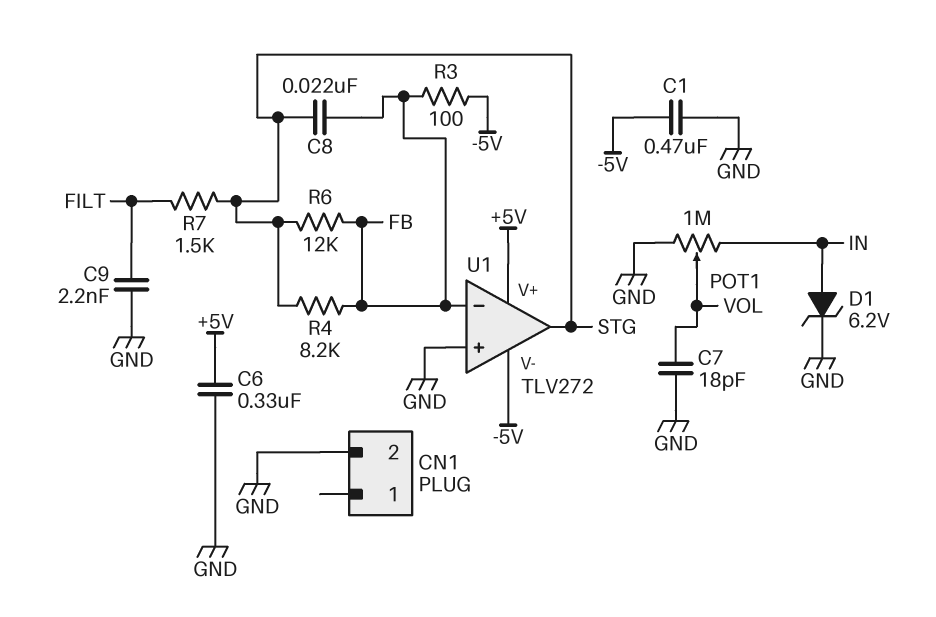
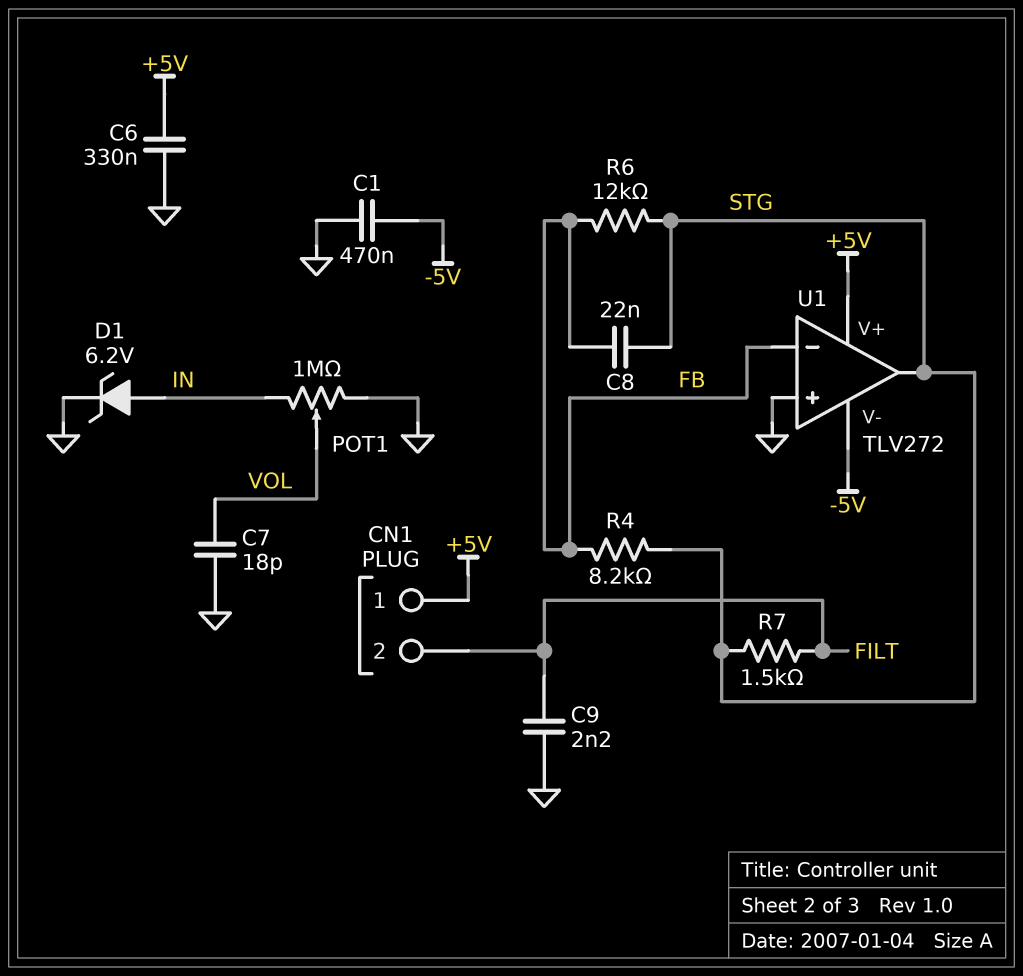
CN1 pin 1: none -> +5V
CN1 pin 2: GND -> FILT
R3: 100 (-5V, FB) -> none

